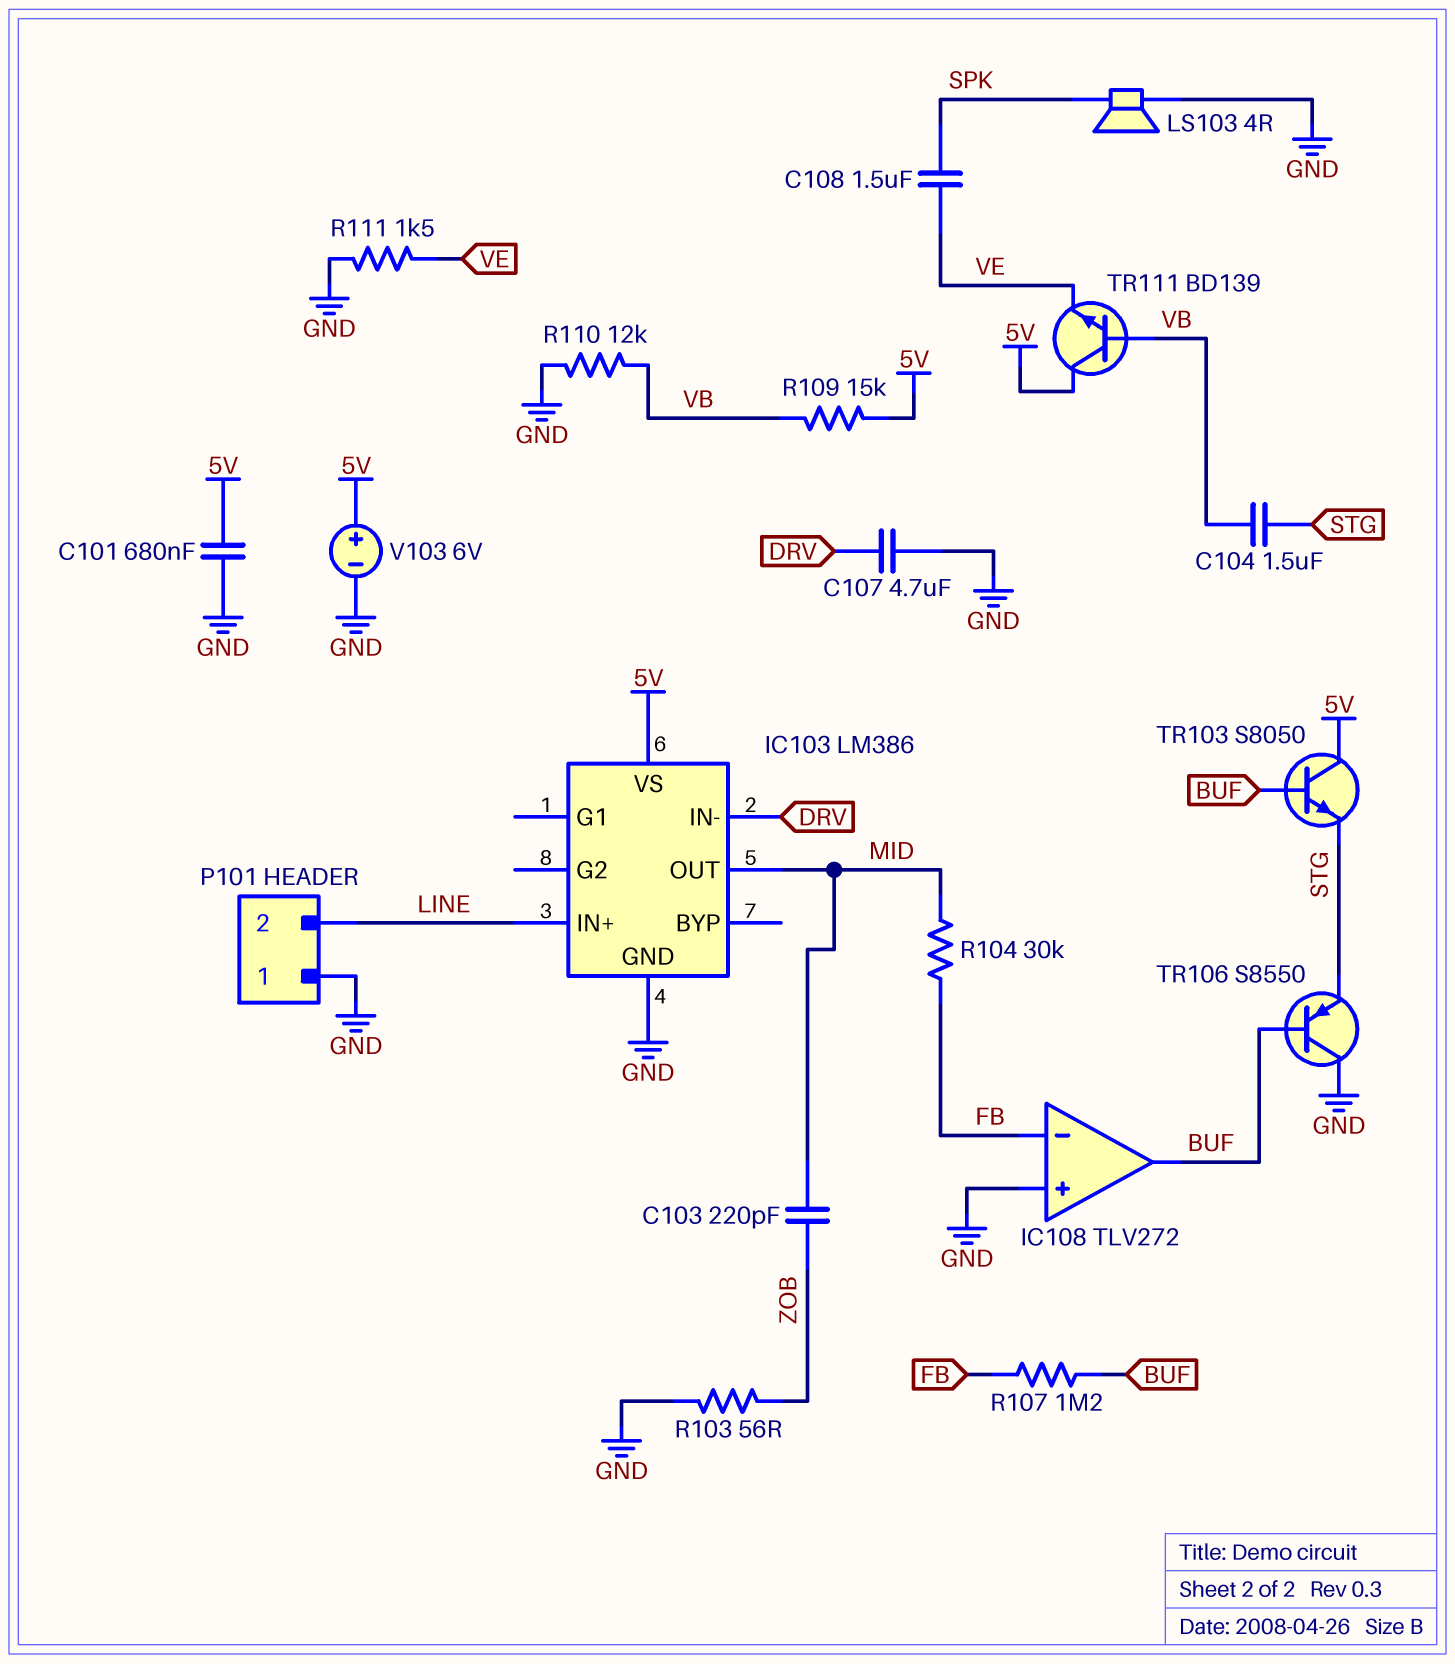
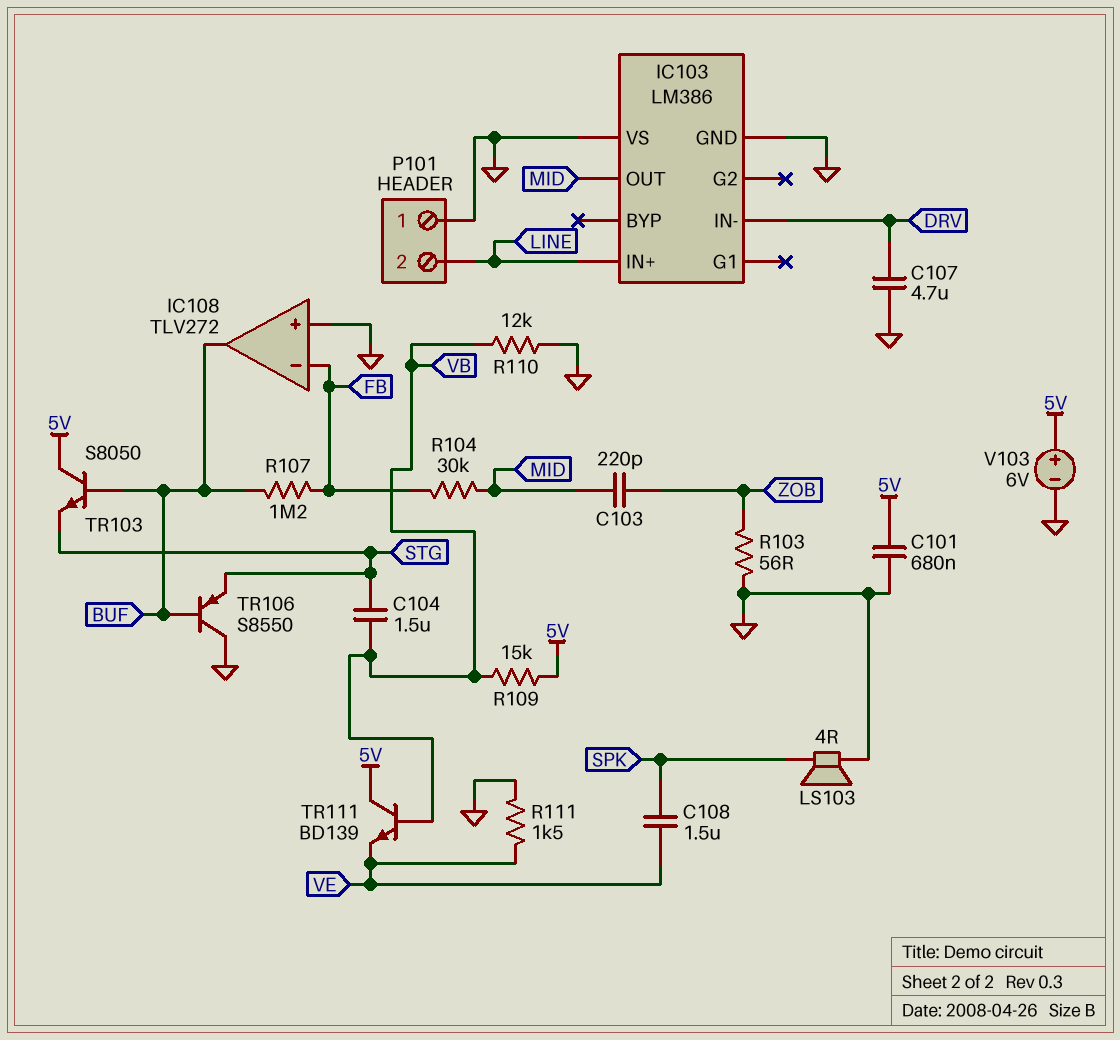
IC103 pin VS: 5V -> GND

